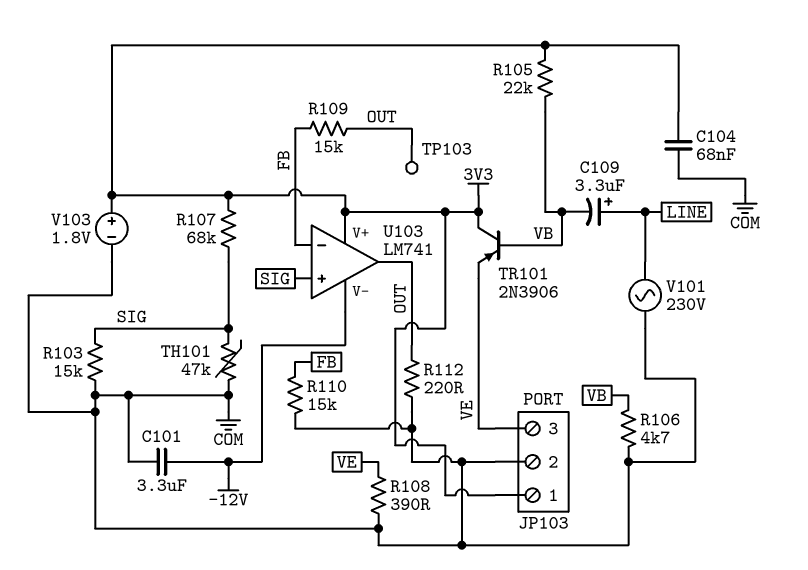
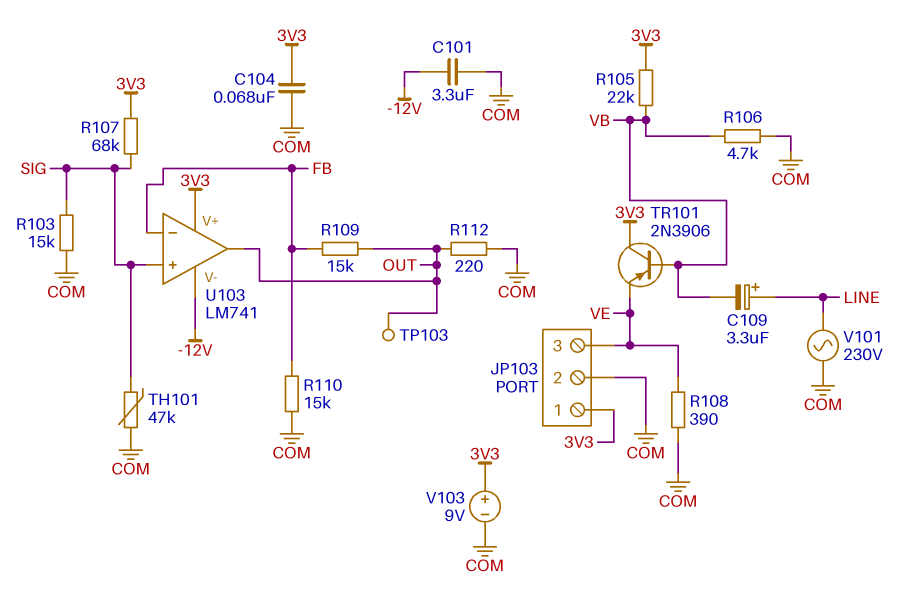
V103: 1.8V (plus 3V3, minus COM) -> 9V (plus 3V3, minus COM)

